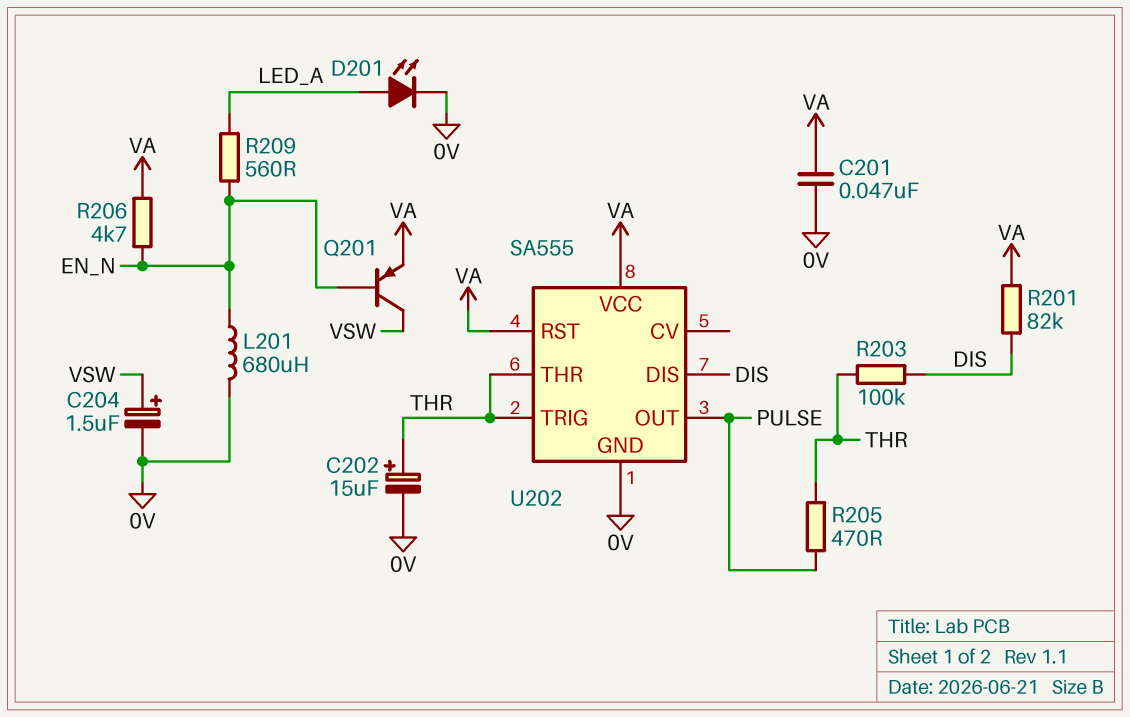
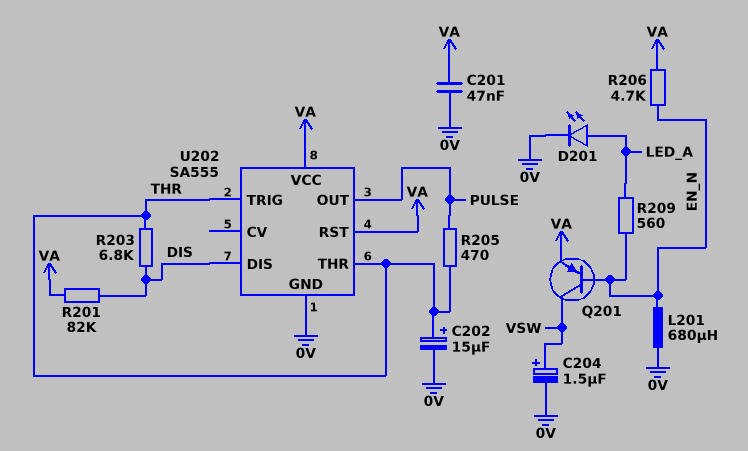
R203: 100k (DIS, THR) -> 6.8k (DIS, THR)

